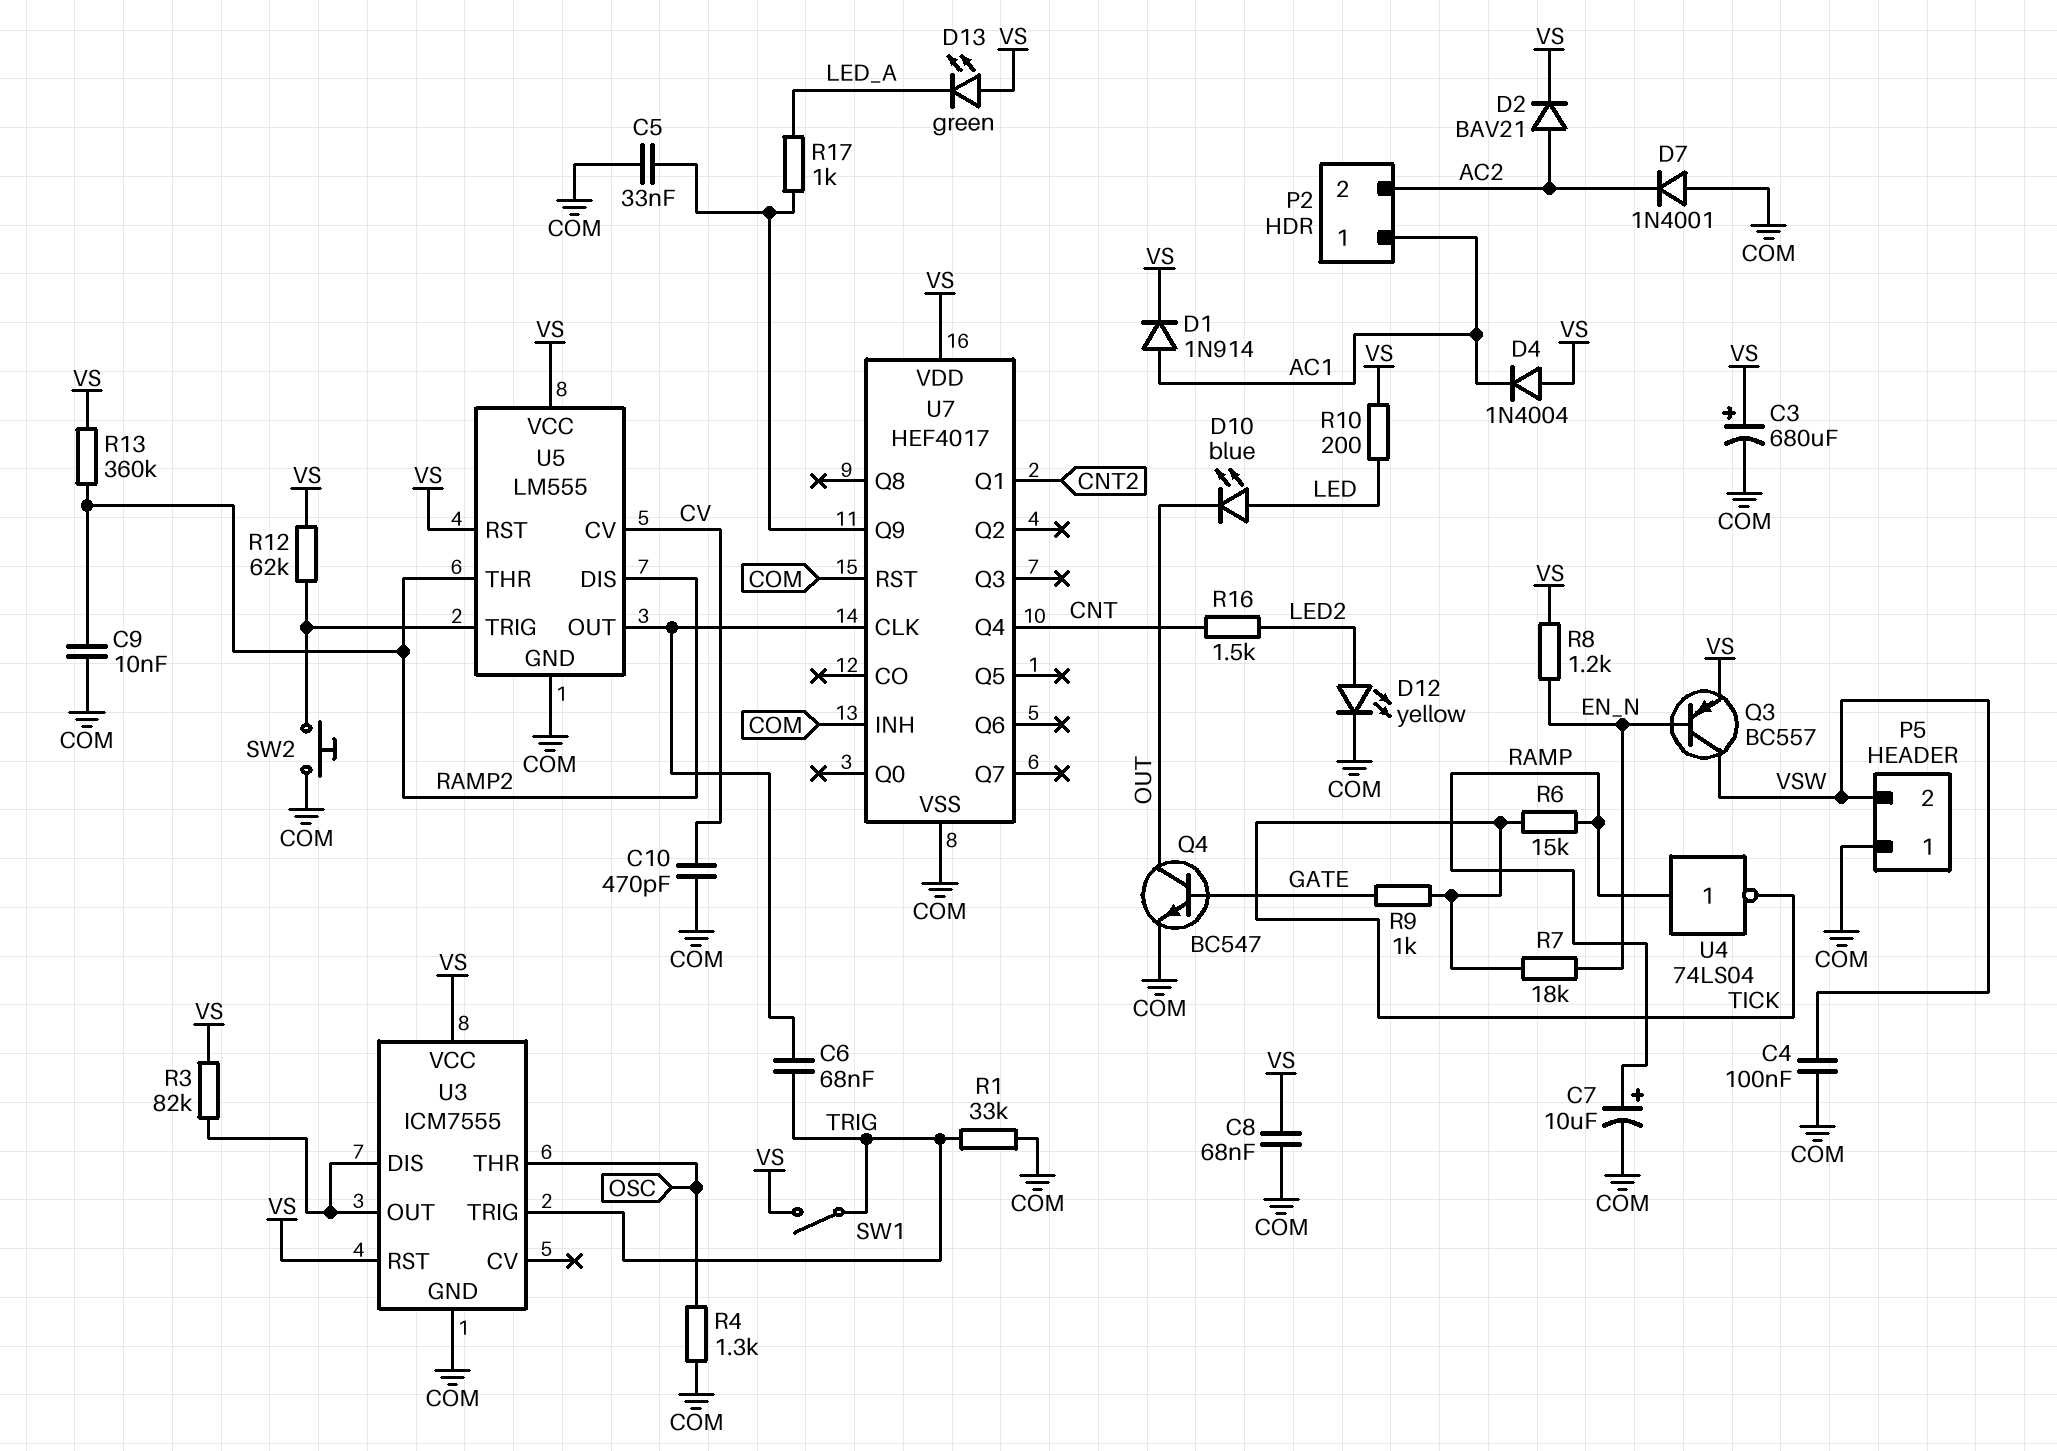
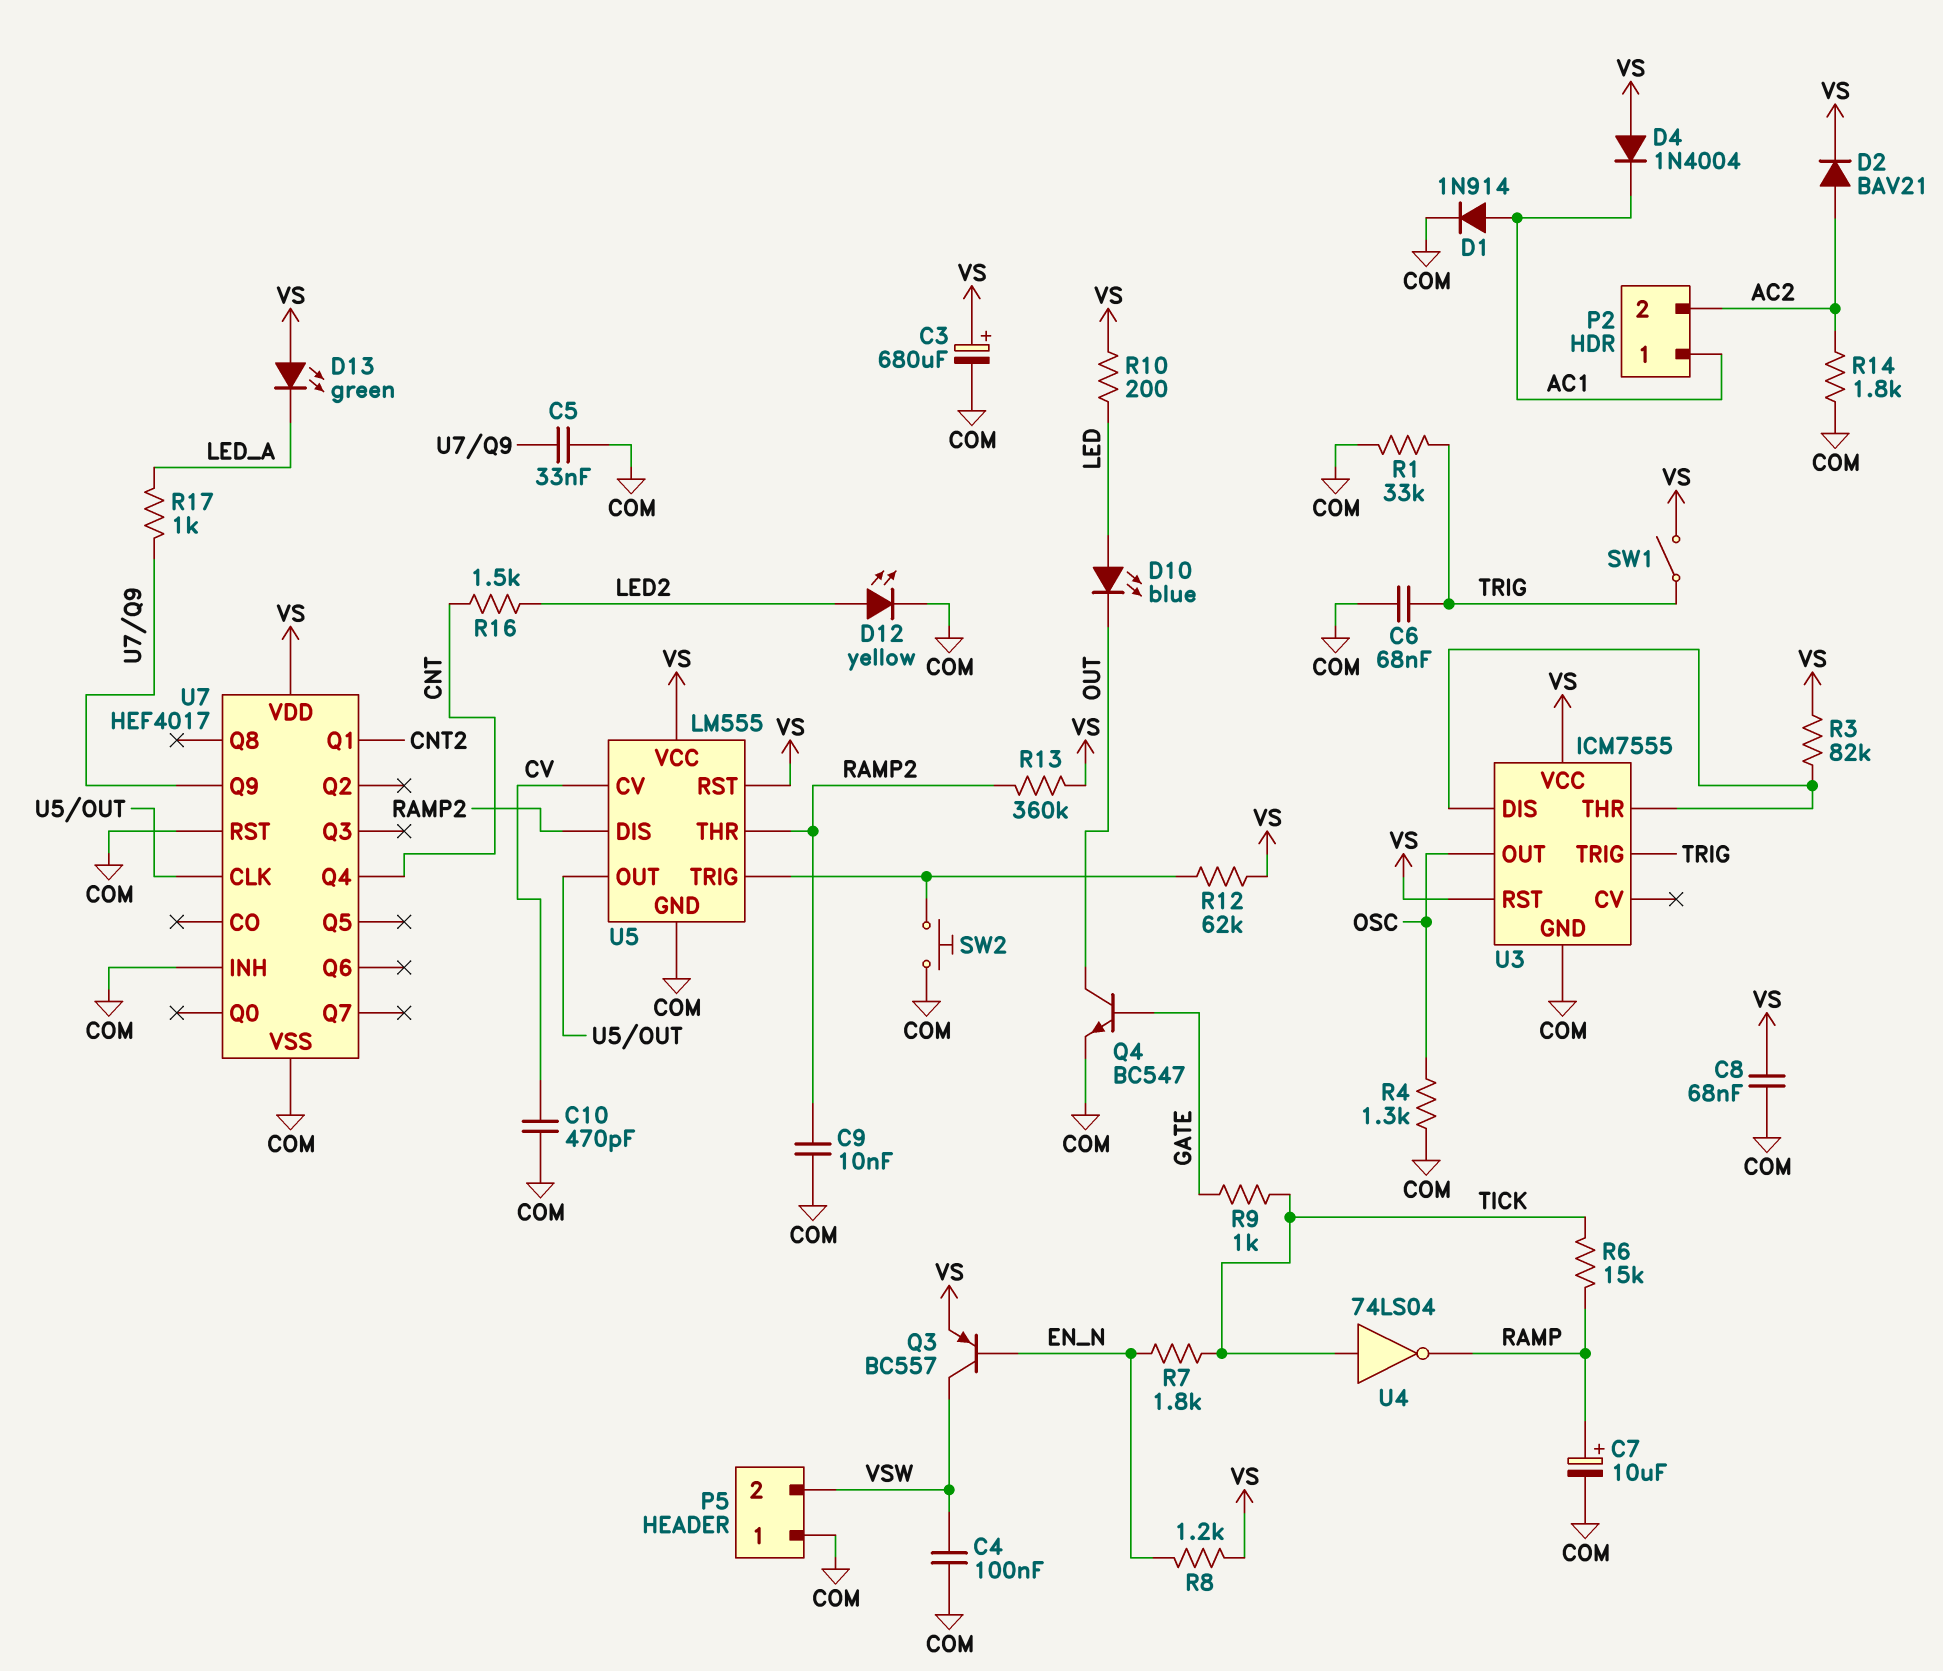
C6: 68nF (TRIG, U5/OUT) -> 68nF (COM, TRIG)
D1: diode 1N914 (A AC1, K VS) -> diode 1N914 (A AC1, K COM)
D7: diode 1N4001 (A COM, K AC2) -> none
R7: 18k (EN_N, TICK) -> 1.8k (EN_N, TICK)
R14: none -> 1.8k (AC2, COM)
U3 pin OUT: U3/DIS -> OSC
U3 pin THR: OSC -> U3/DIS
U4: NOT 74LS04 (in RAMP, out TICK) -> NOT 74LS04 (in TICK, out RAMP)

